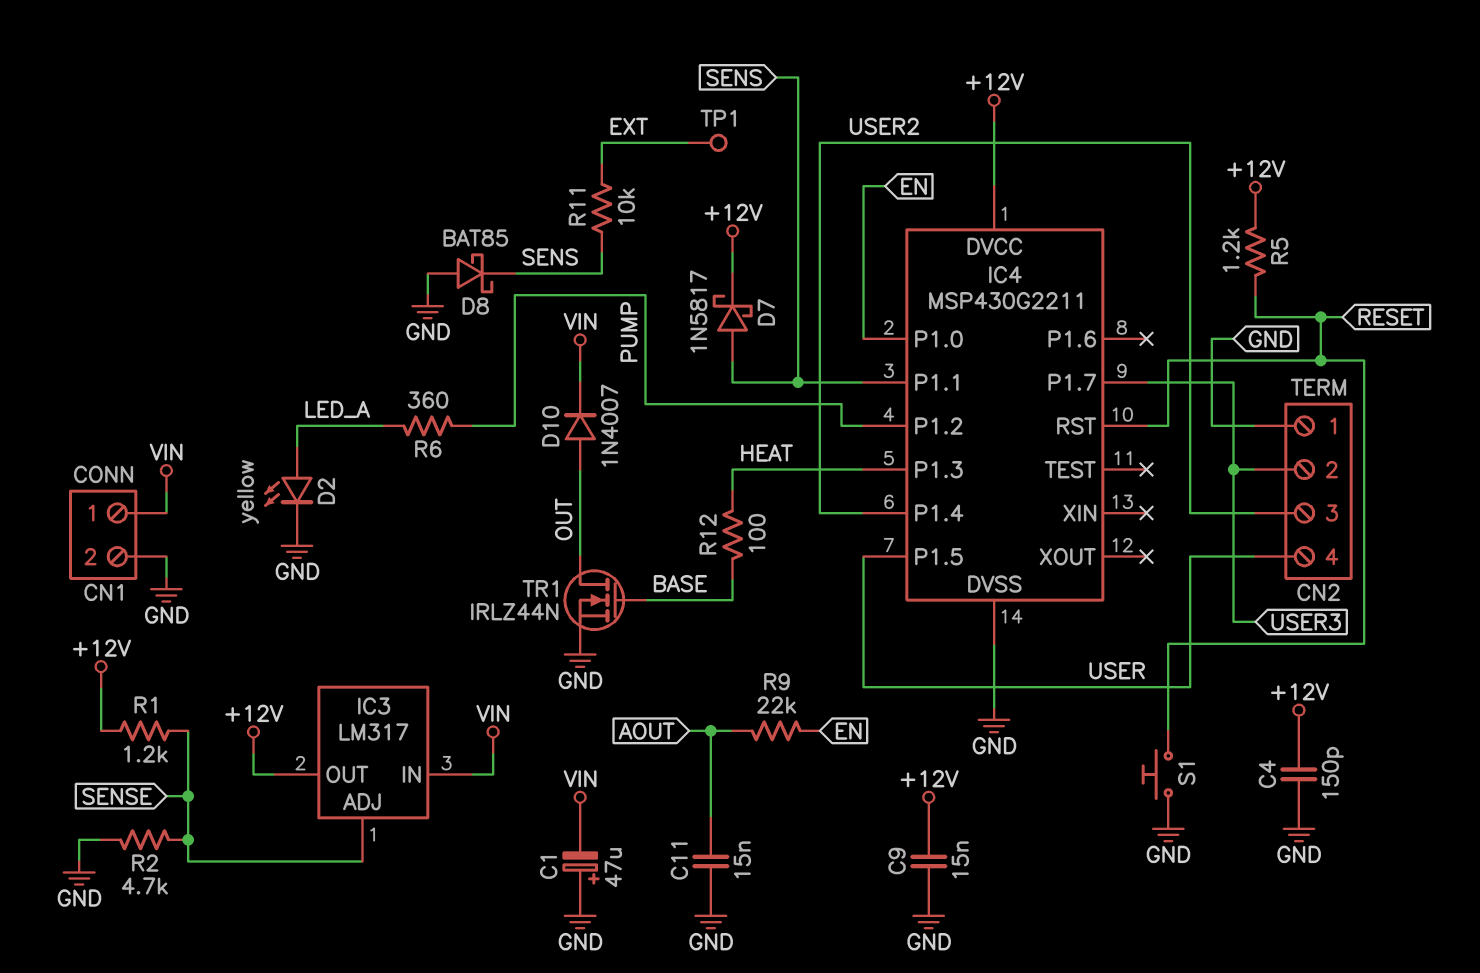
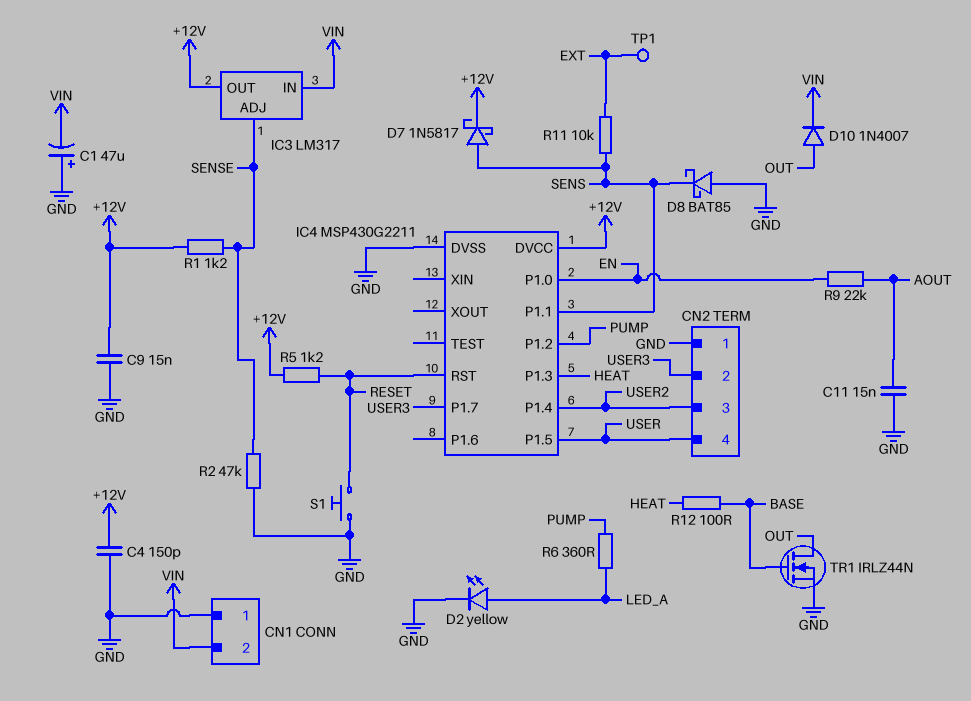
CN1 pin 1: VIN -> GND
CN1 pin 2: GND -> VIN
R2: 4.7k (GND, SENSE) -> 47k (GND, SENSE)

